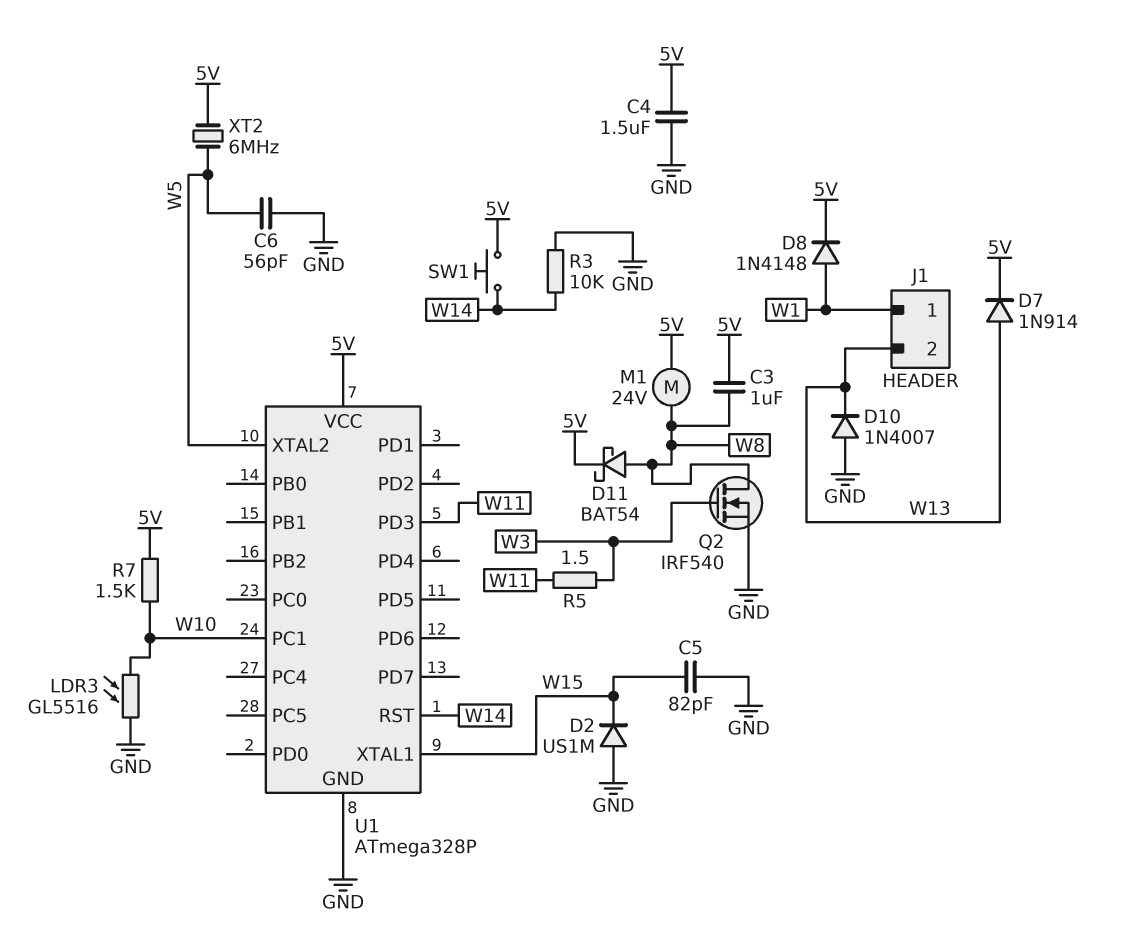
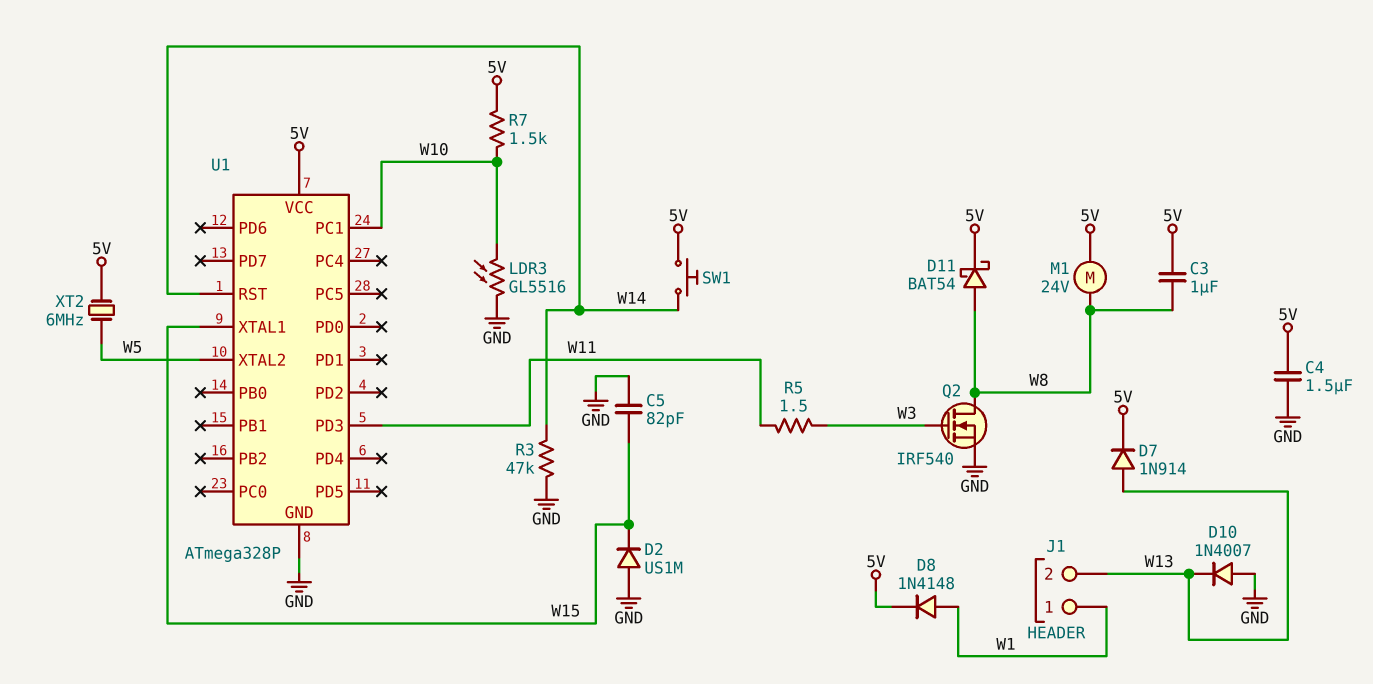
C6: 56pF (GND, W5) -> none
R3: 10k (GND, W14) -> 47k (GND, W14)

